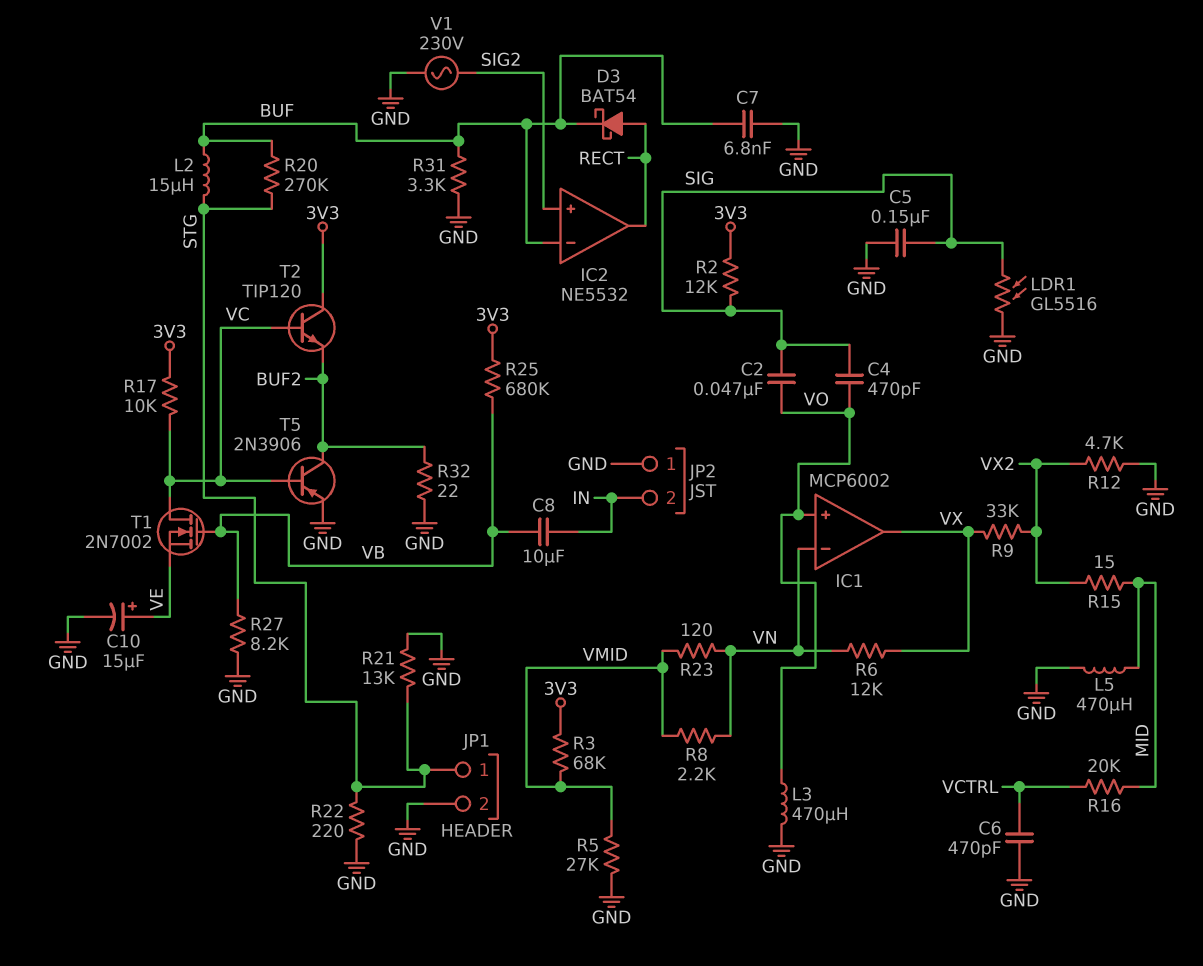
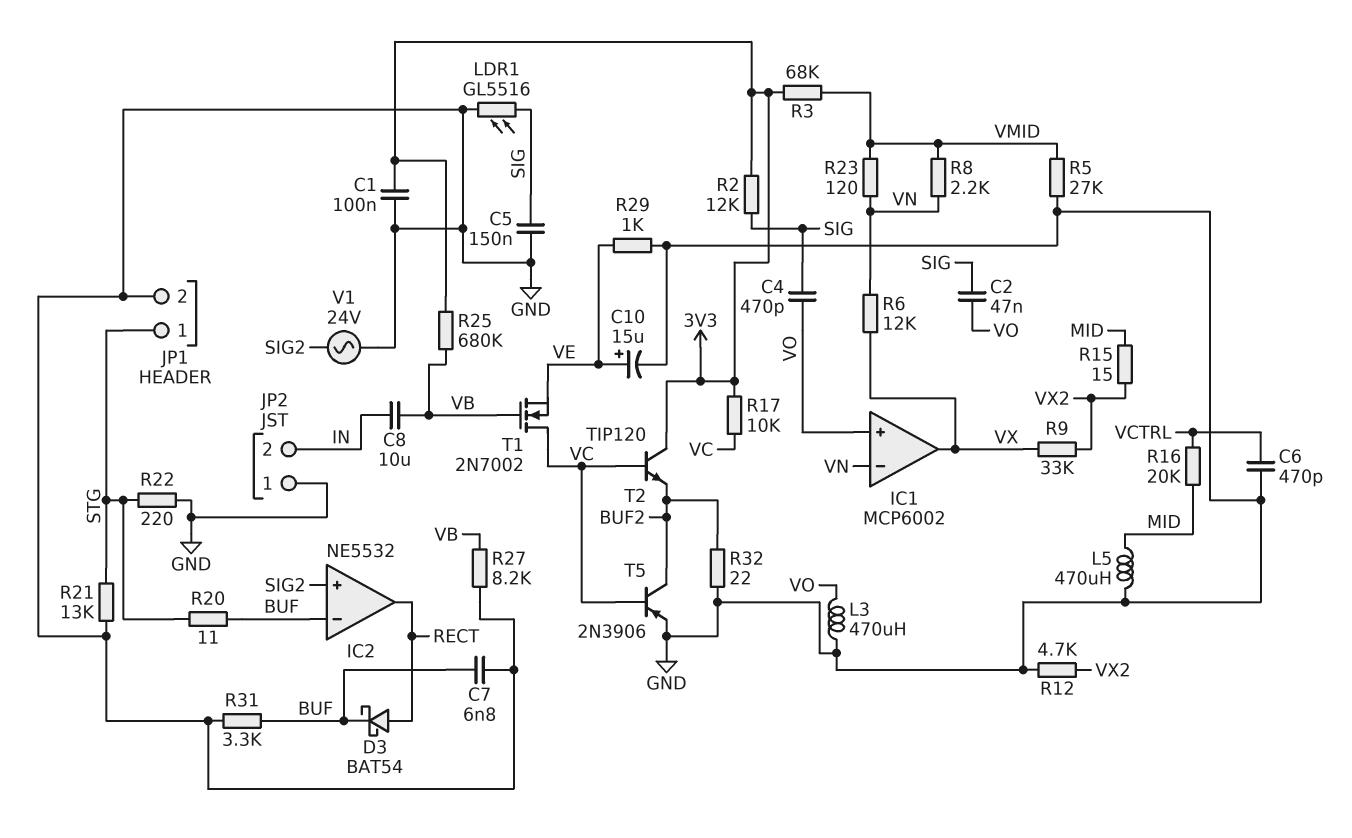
C1: none -> 100nF (3V3, GND)
L2: 15uH (BUF, STG) -> none
R20: 270k (BUF, STG) -> 11 (BUF, STG)
R29: none -> 1k (GND, VE)
V1: AC 230V (GND, SIG2) -> AC 24V (GND, SIG2)

